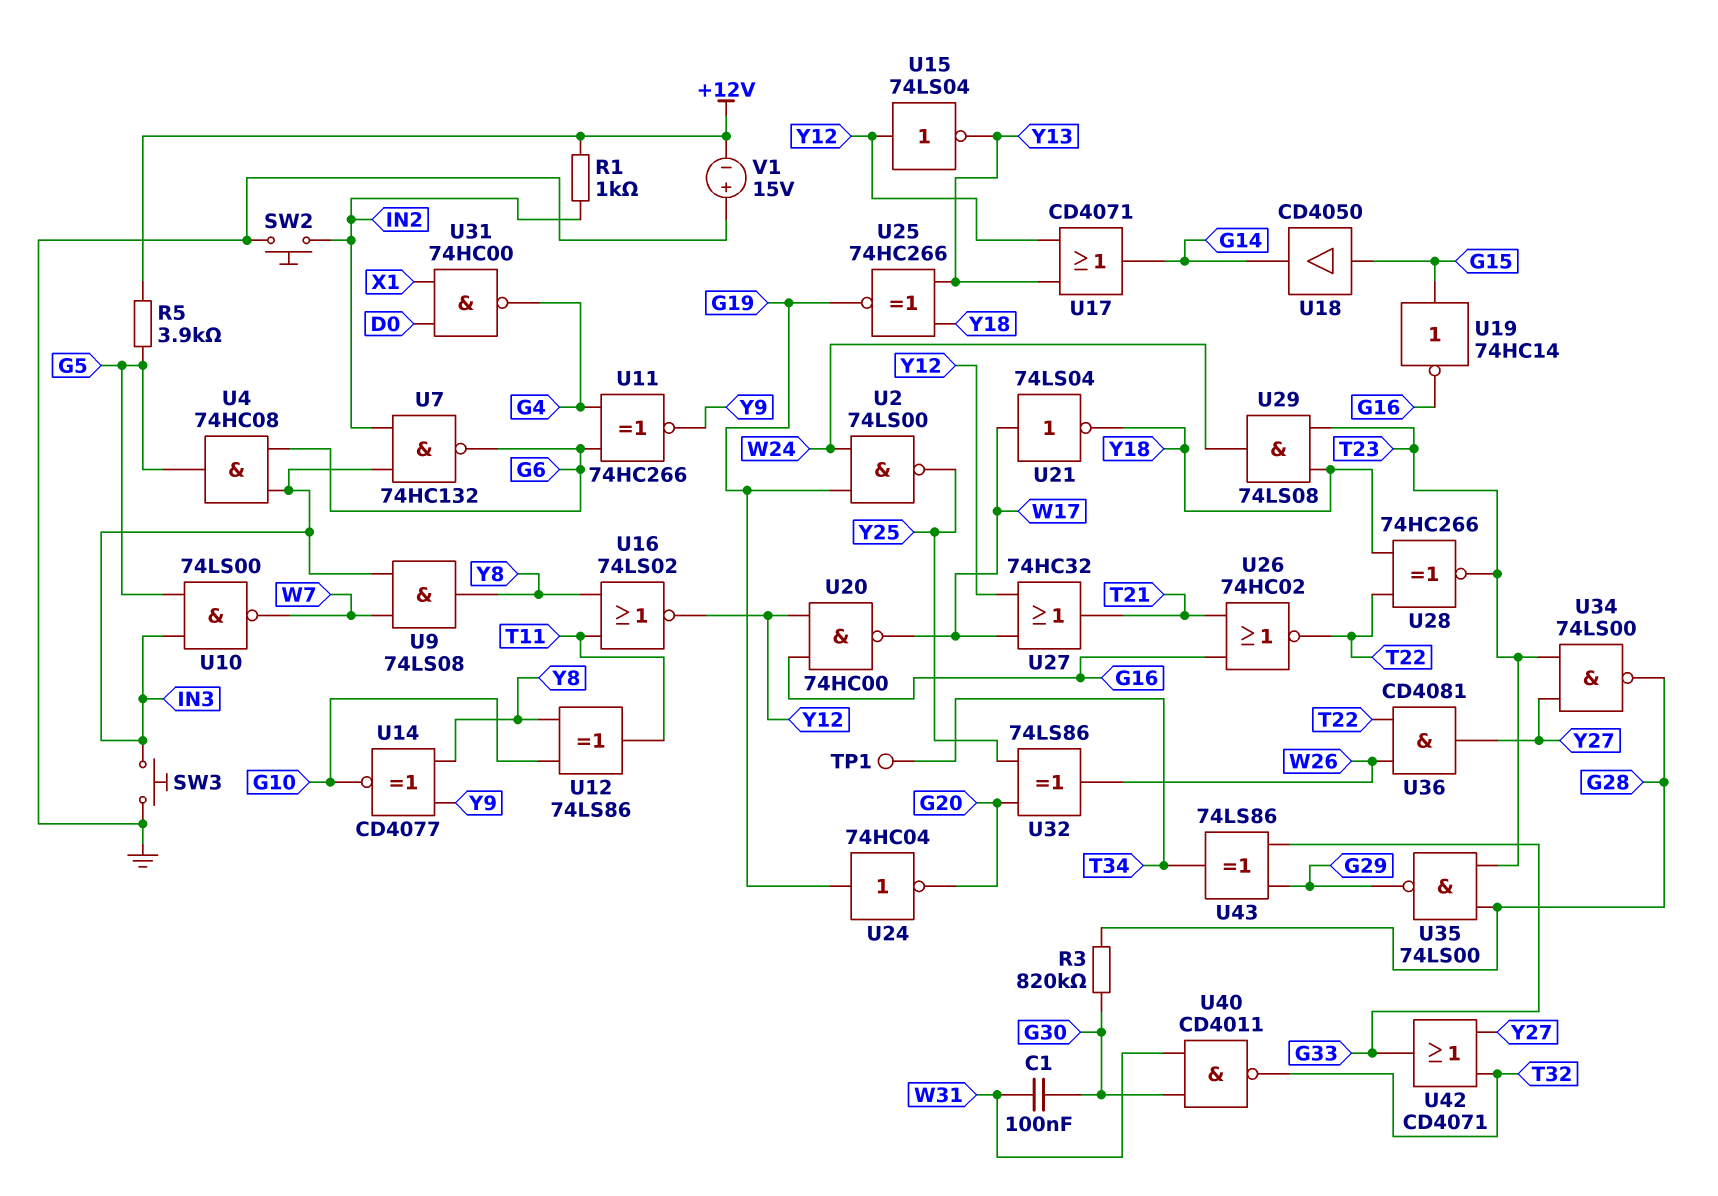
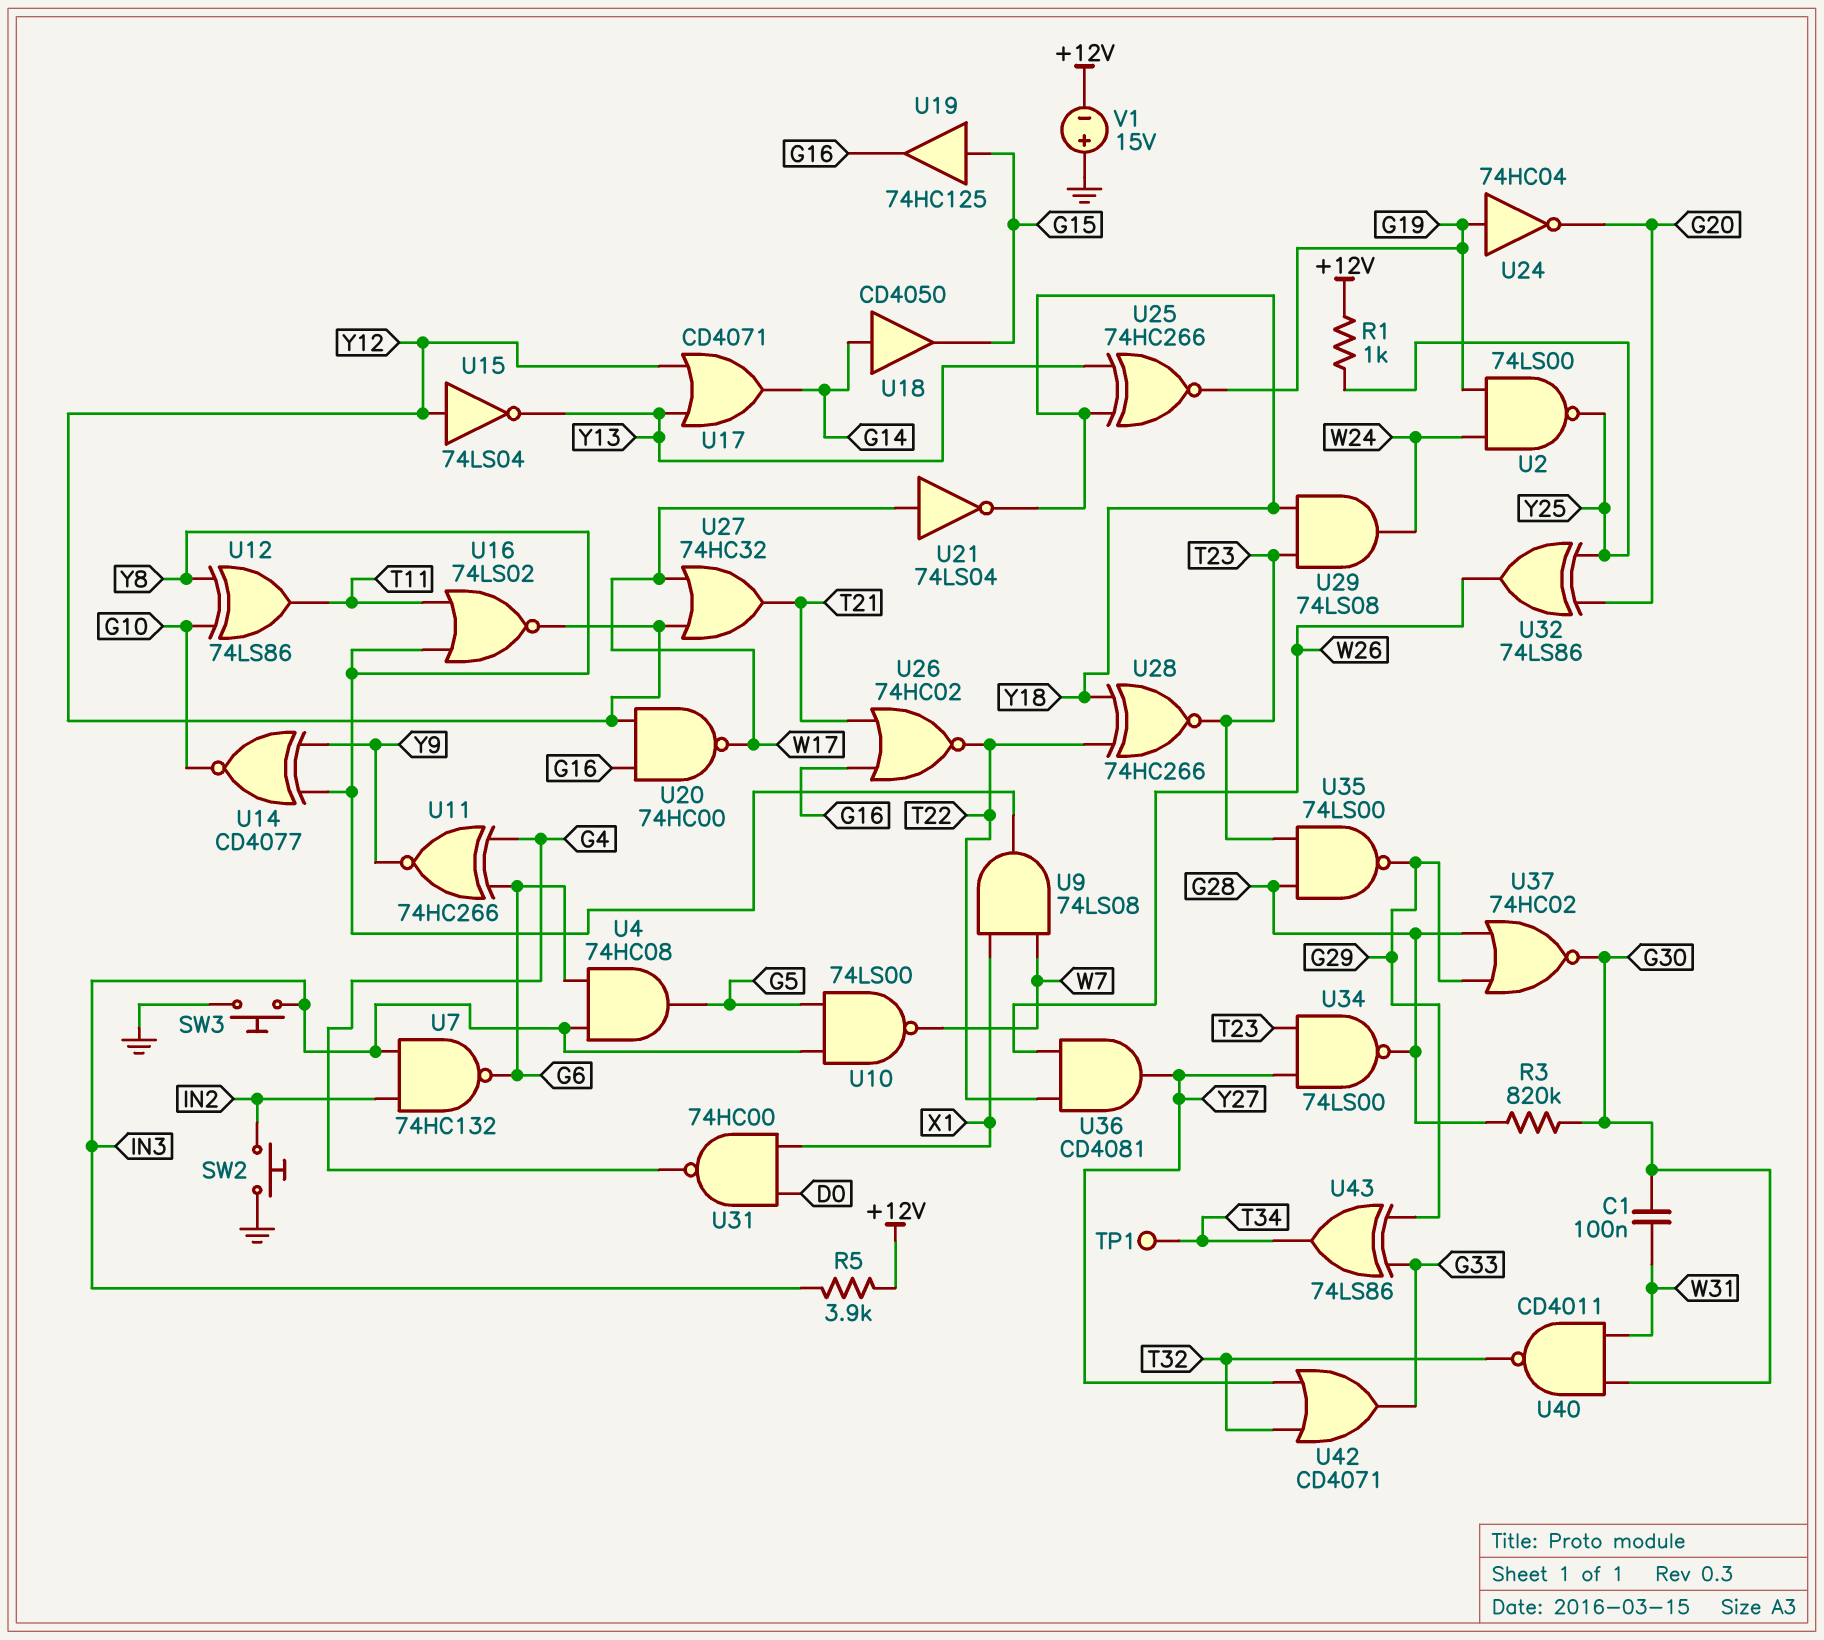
R1: 1k (+12V, IN2) -> 1k (+12V, Y25)
R5: 3.9k (+12V, G5) -> 3.9k (+12V, IN3)
U9: AND 74LS08 (in IN3, in W7, out Y8) -> AND 74LS08 (in W7, in X1, out Y8)
U18: buffer CD4050 (in G15, out G14) -> buffer CD4050 (in G14, out G15)
U19: NOT 74HC14 (in G15, out G16) -> buffer 74HC125 (in G15, out G16)
U37: none -> NOR 74HC02 (in G28, in G29, out G30)

